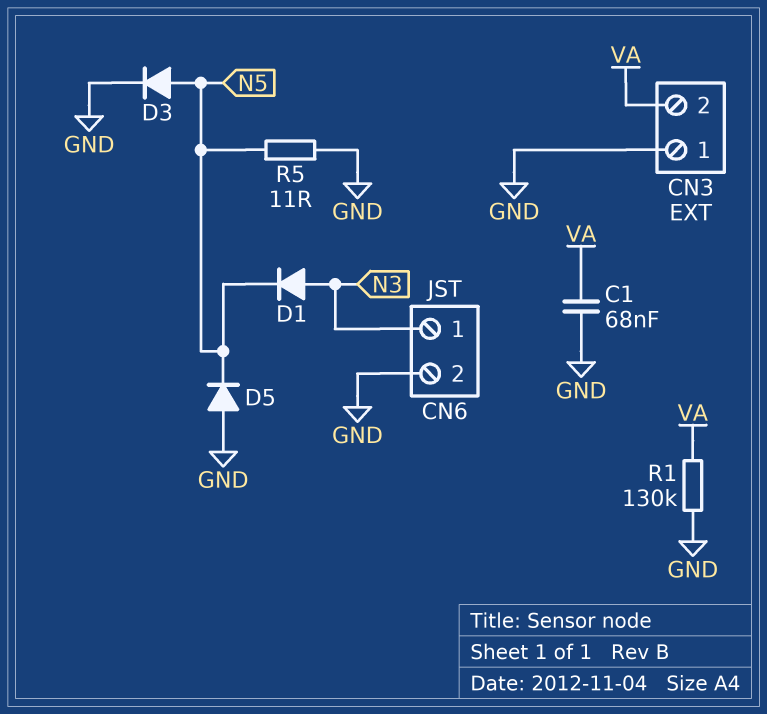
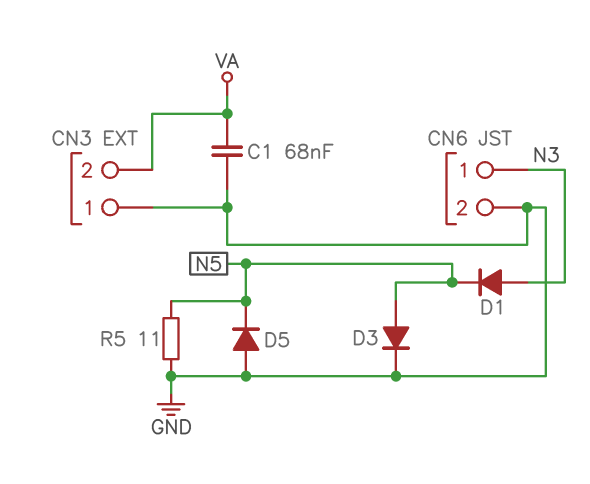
R1: 130k (GND, VA) -> none

